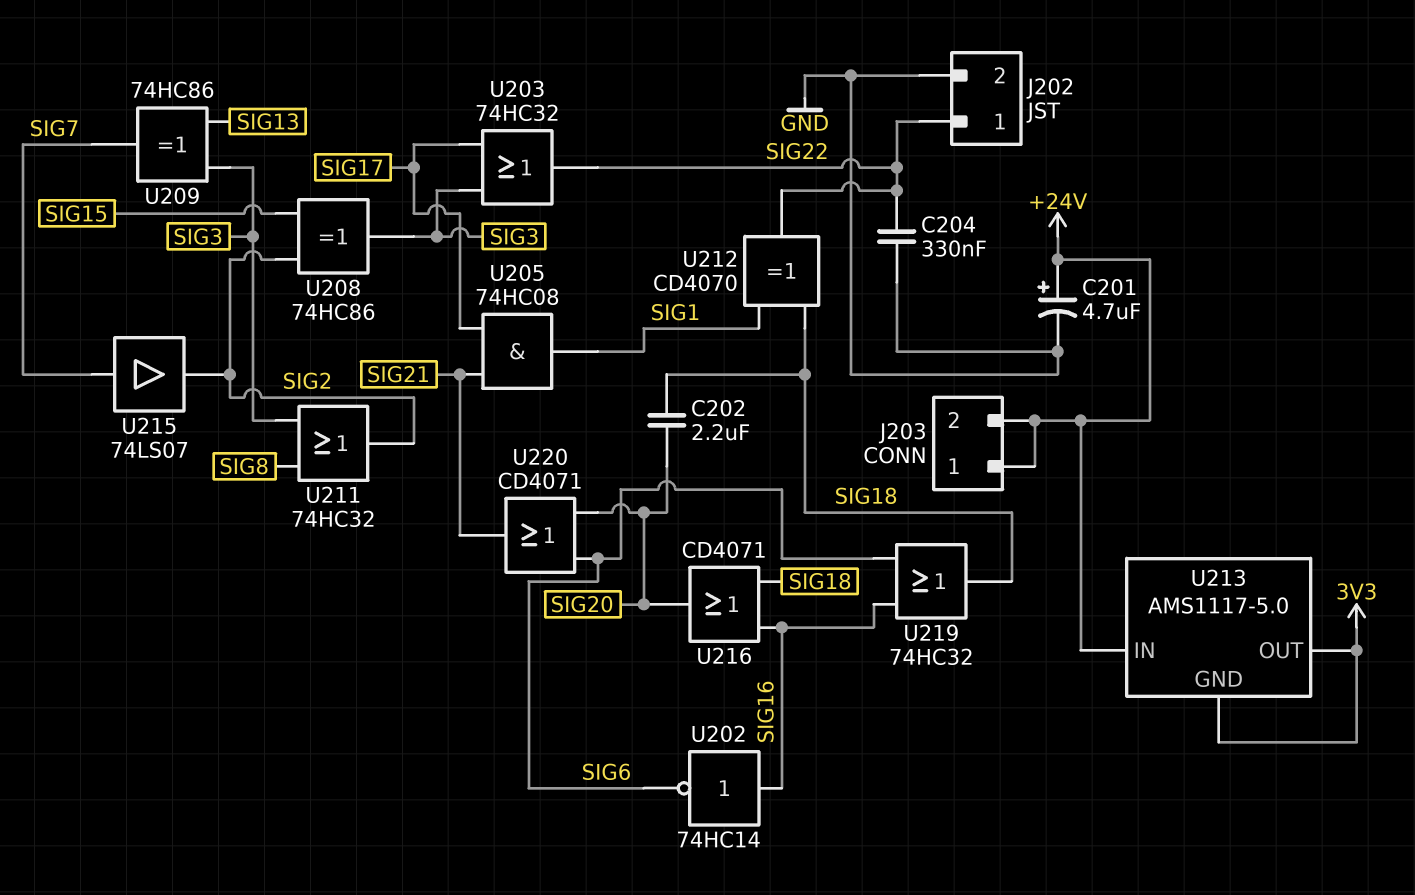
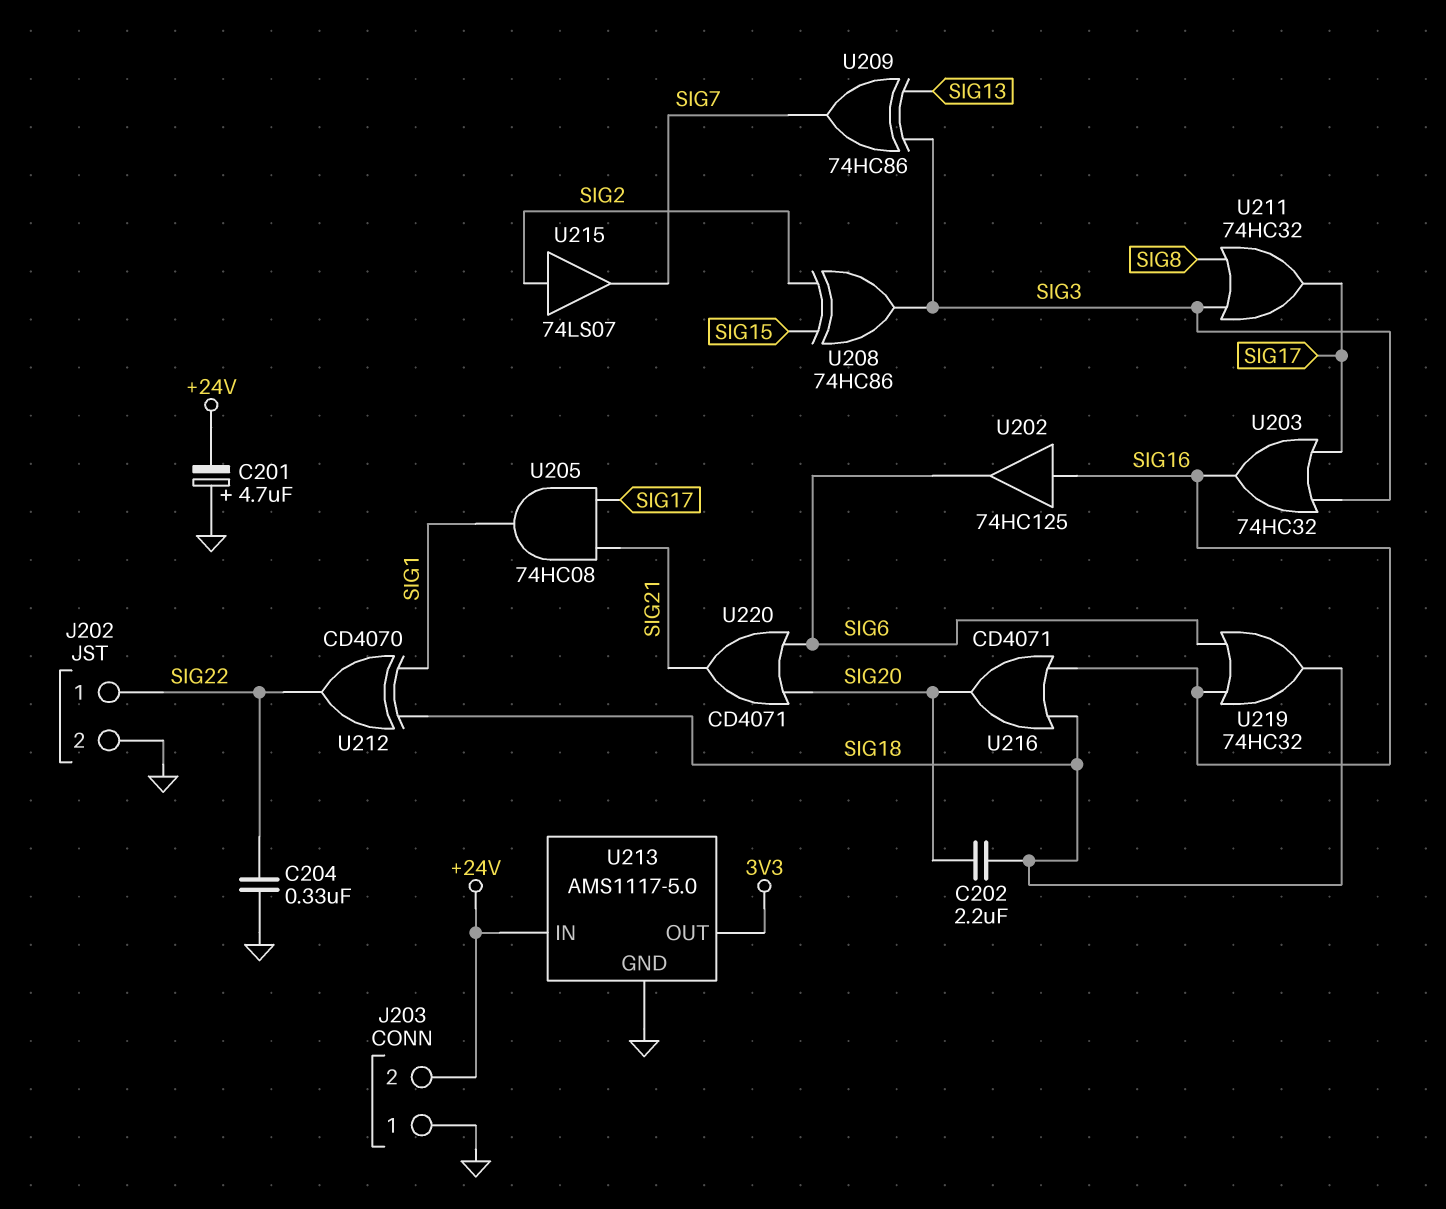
C201: 4.7uF (plus +24V, minus GND) -> 4.7uF (plus GND, minus +24V)
J203 pin 1: +24V -> GND
U202: NOT 74HC14 (in SIG16, out SIG6) -> buffer 74HC125 (in SIG16, out SIG6)
U203: OR 74HC32 (in SIG3, in SIG17, out SIG22) -> OR 74HC32 (in SIG3, in SIG17, out SIG16)
U211: OR 74HC32 (in SIG3, in SIG8, out SIG2) -> OR 74HC32 (in SIG3, in SIG8, out SIG17)
U213 pin GND: 3V3 -> GND
U215: buffer 74LS07 (in SIG7, out SIG2) -> buffer 74LS07 (in SIG2, out SIG7)

